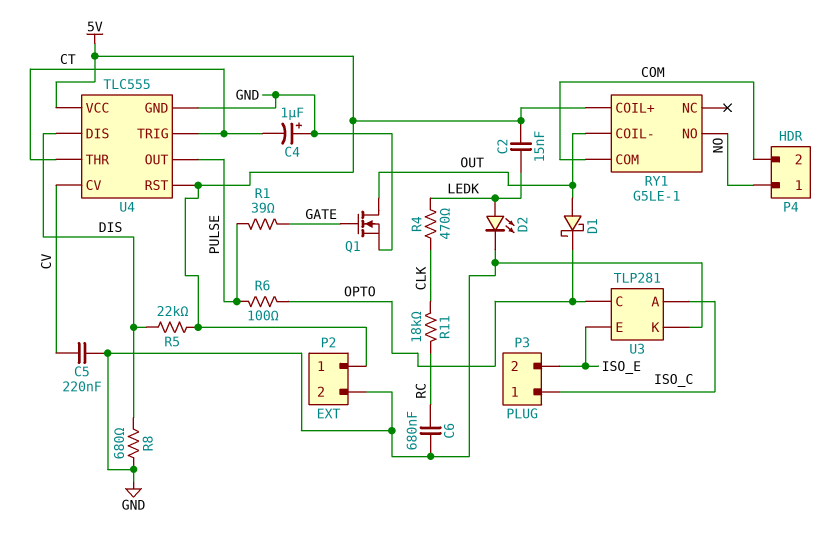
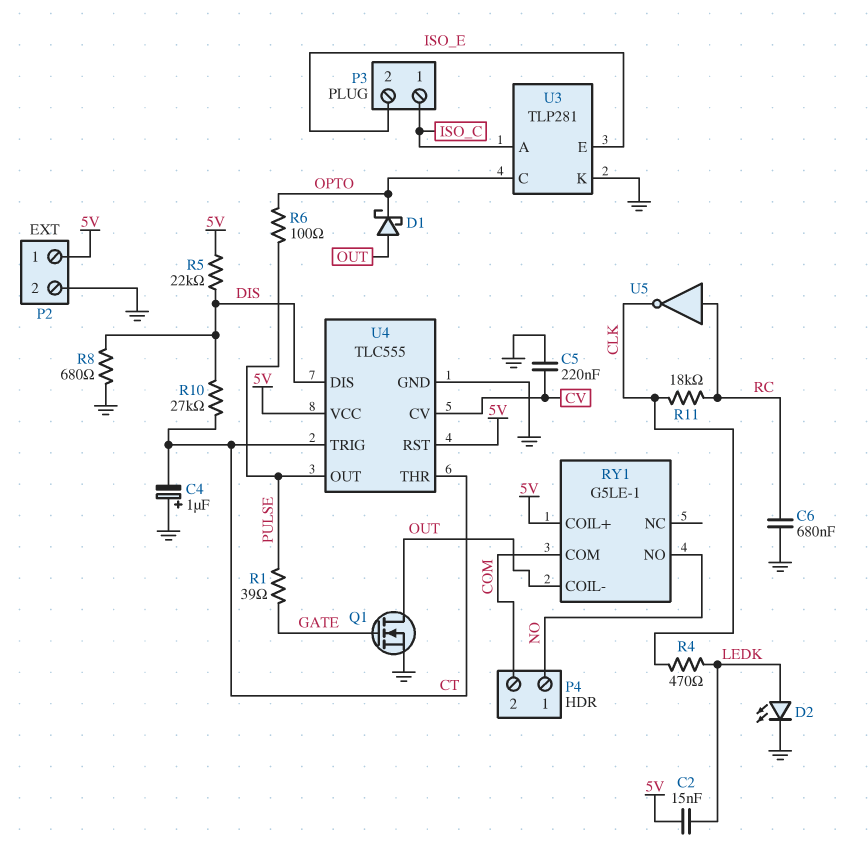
R10: none -> 27k (CT, DIS)
U5: none -> NOT (in RC, out CLK)

